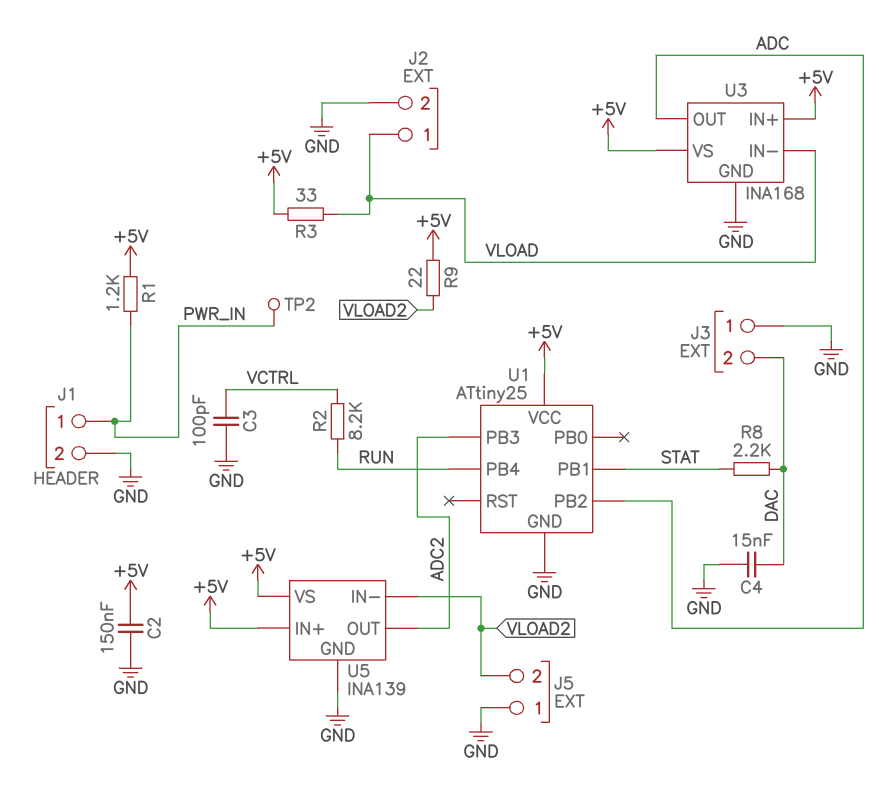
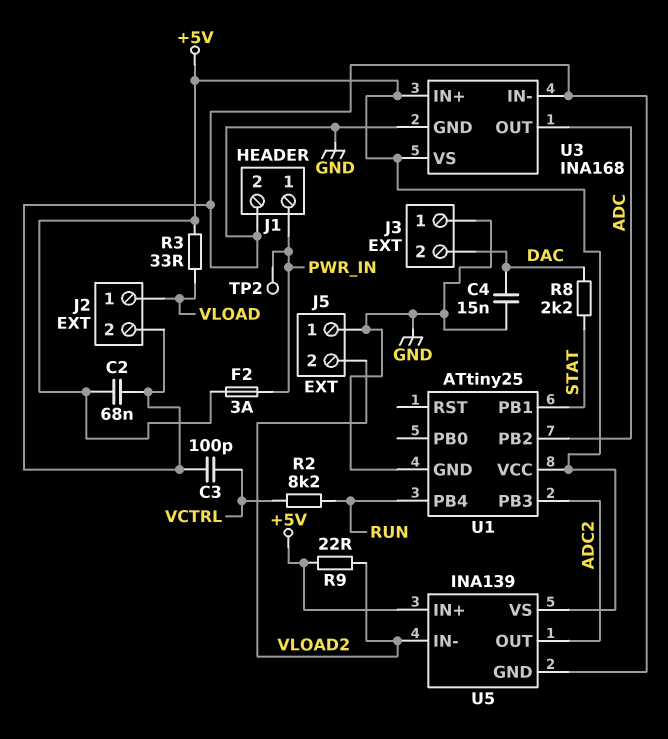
C2: 150nF (+5V, GND) -> 68nF (+5V, GND)
F2: none -> 3A (+5V, PWR_IN)
R1: 1.2k (+5V, PWR_IN) -> none
U3 pin IN-: VLOAD -> GND

